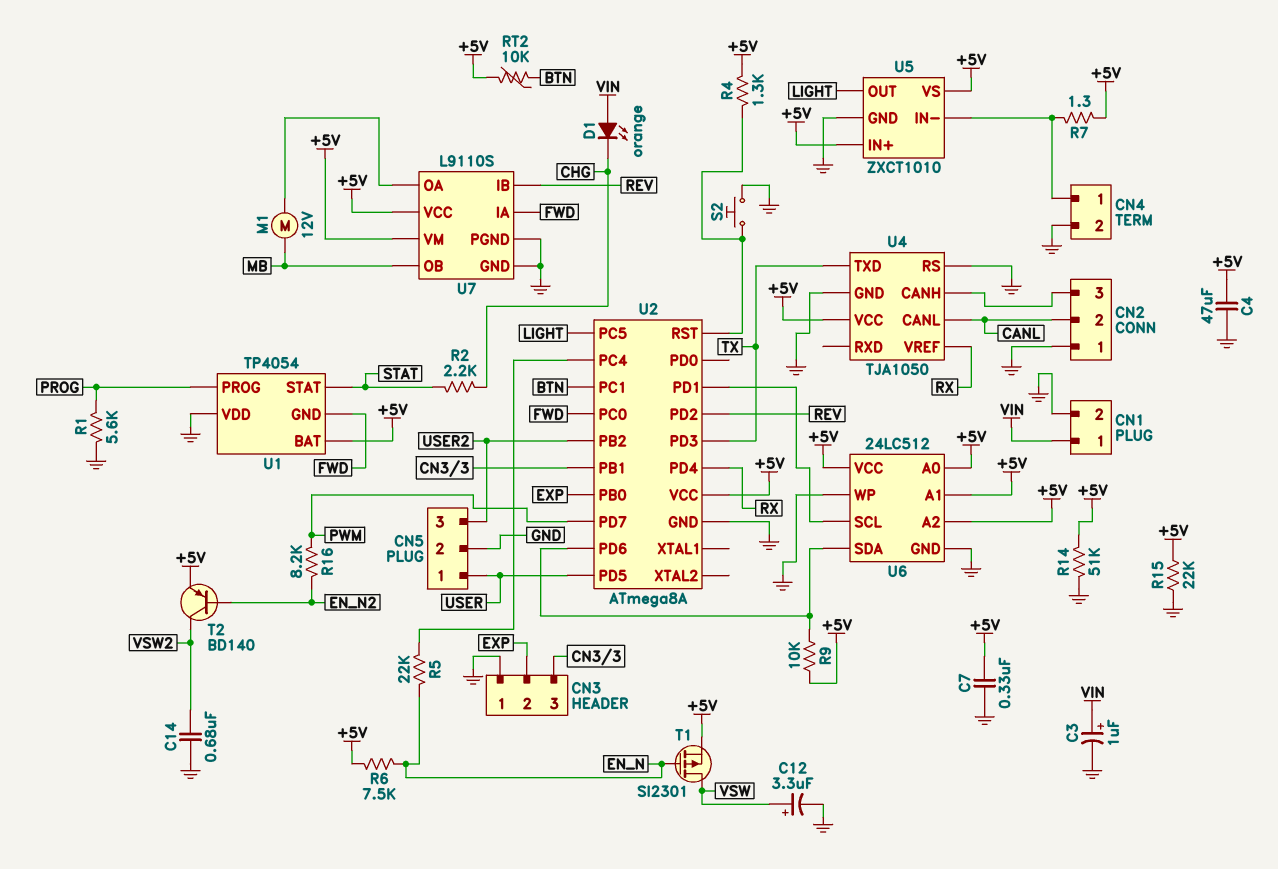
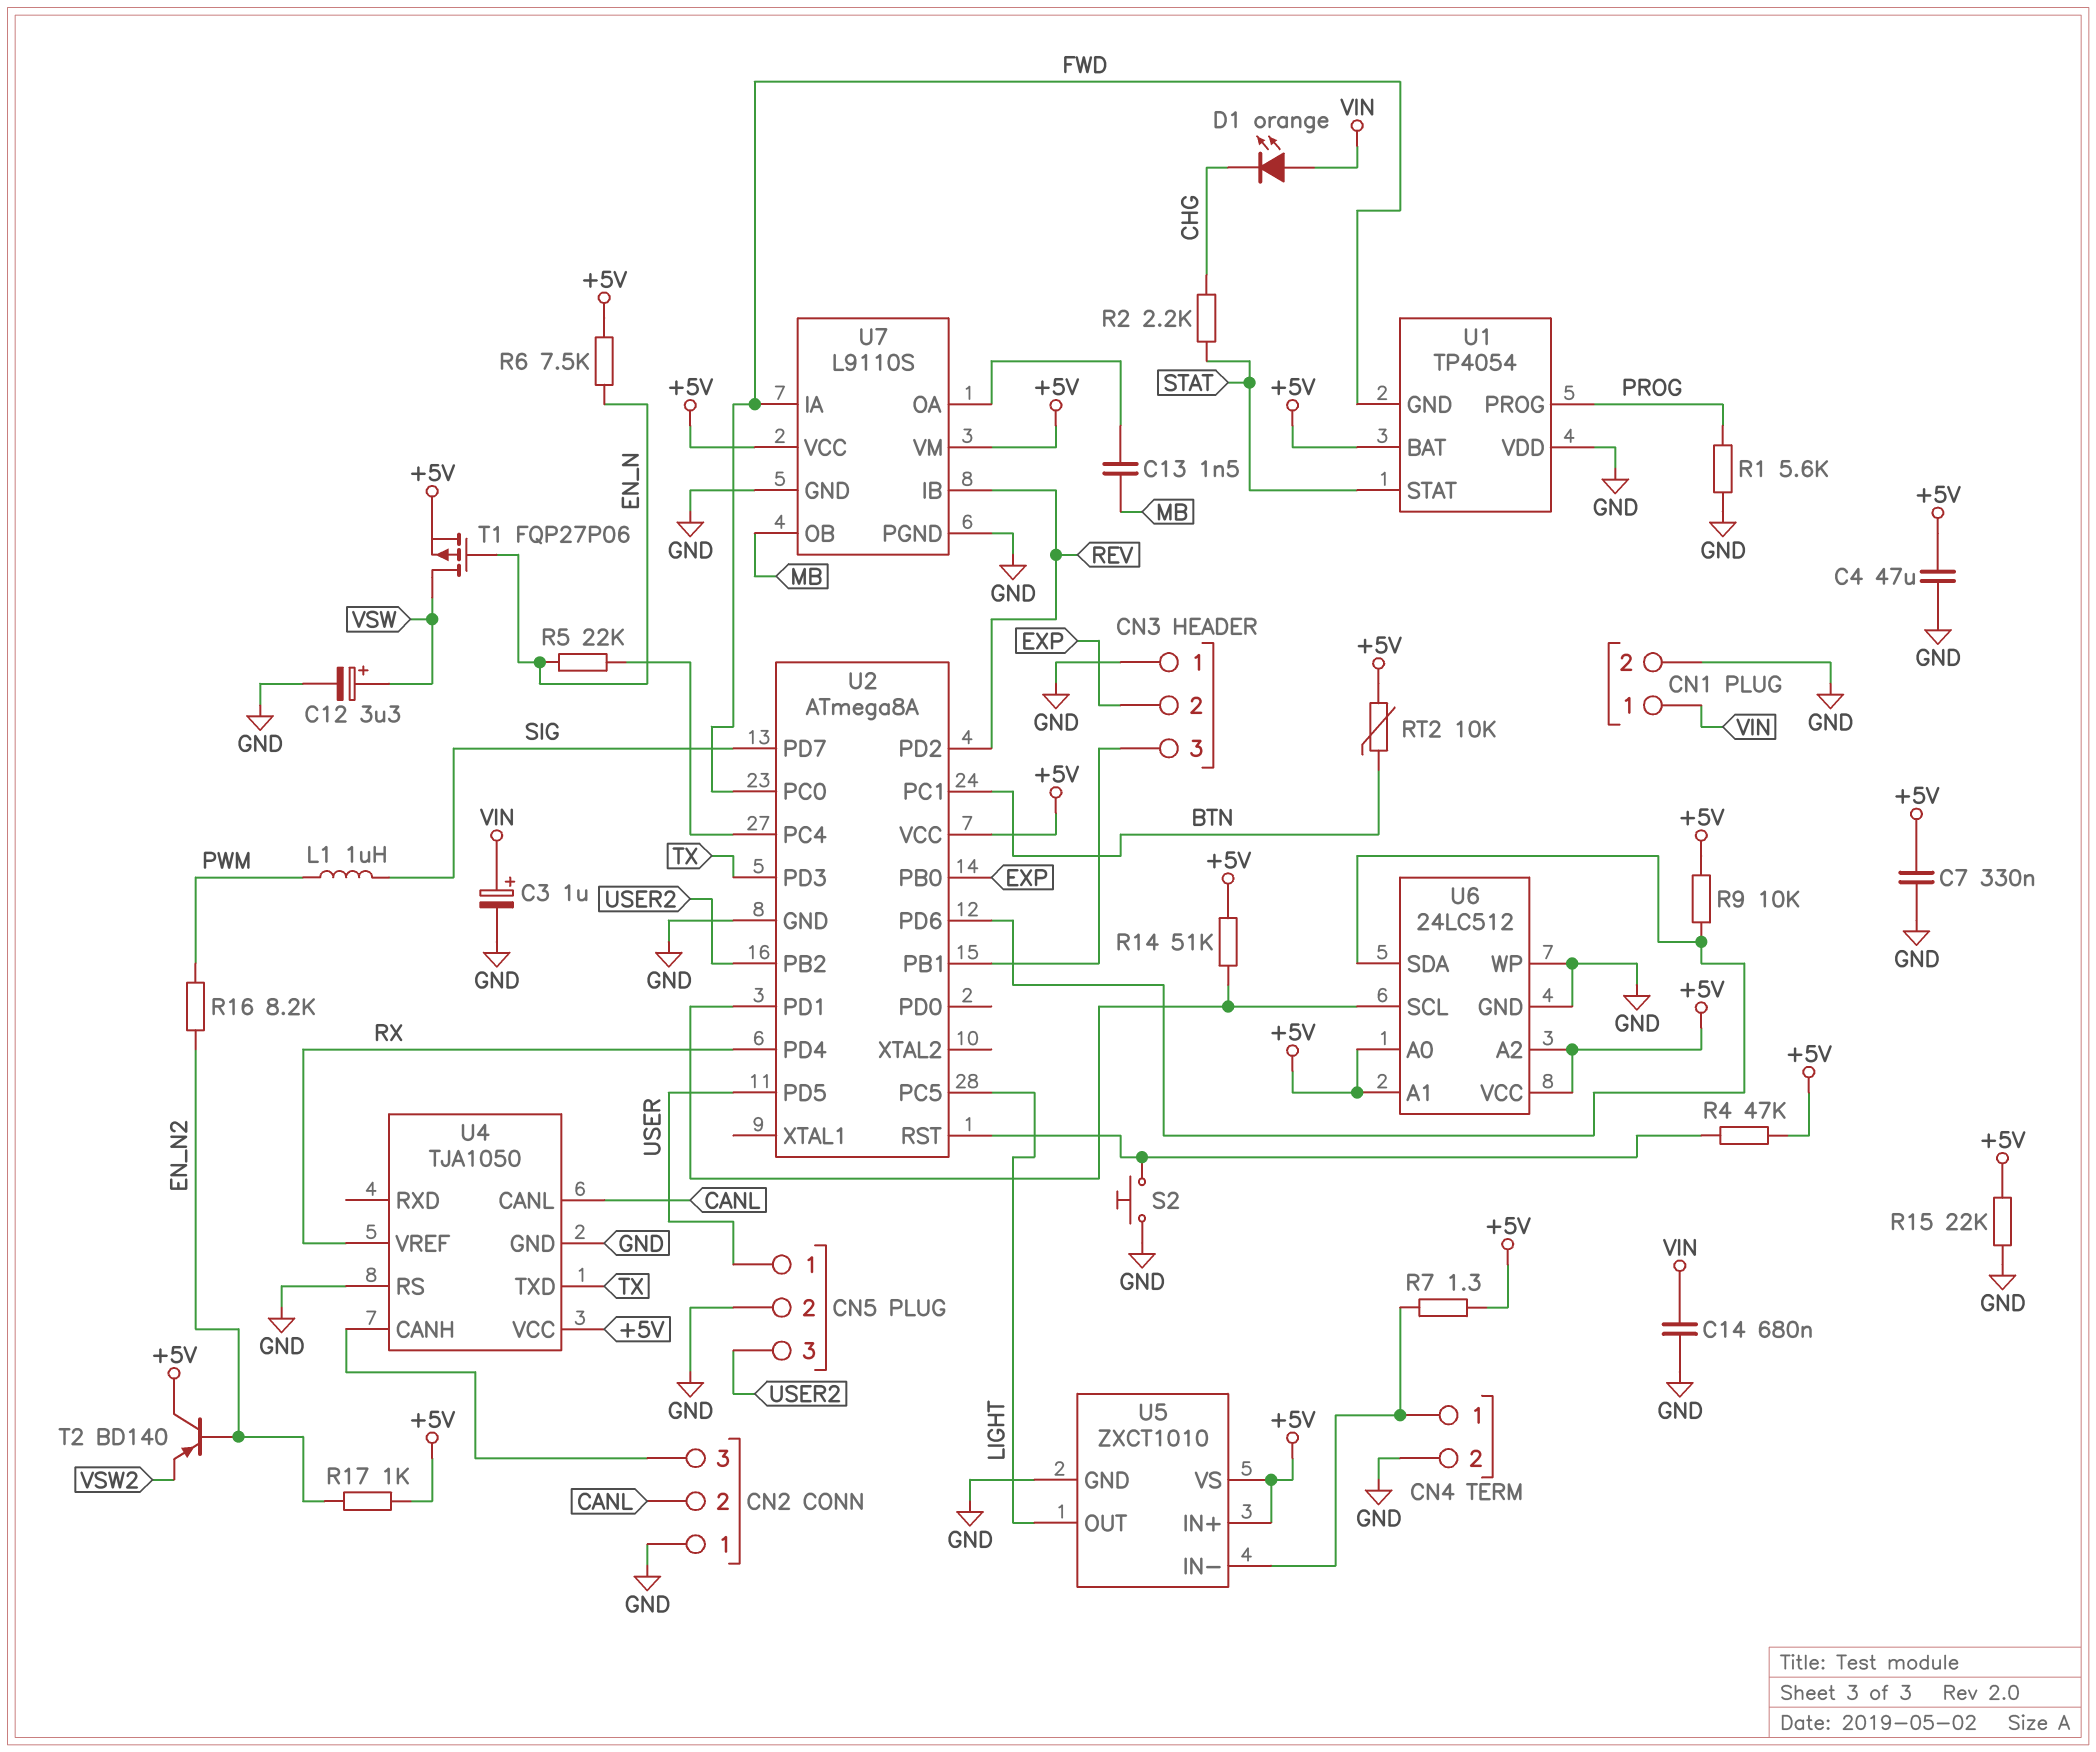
C13: none -> 1.5nF (MB, U7/OA)
C14: 680nF (GND, VSW2) -> 680nF (GND, VIN)
L1: none -> 1uH (PWM, SIG)
M1: motor 12V (MB, U7/OA) -> none
R4: 1.3k (+5V, U2/RST) -> 47k (+5V, U2/RST)
R14: 51k (+5V, GND) -> 51k (+5V, U2/PD1)
R17: none -> 1k (+5V, EN_N2)
T1: PMOS SI2301 (G EN_N, D VSW, S +5V) -> PMOS FQP27P06 (G EN_N, D VSW, S +5V)
T2: PNP BD140 (B EN_N2, C VSW2, E +5V) -> PNP BD140 (B EN_N2, C +5V, E VSW2)
U2 pin PD7: PWM -> SIG

